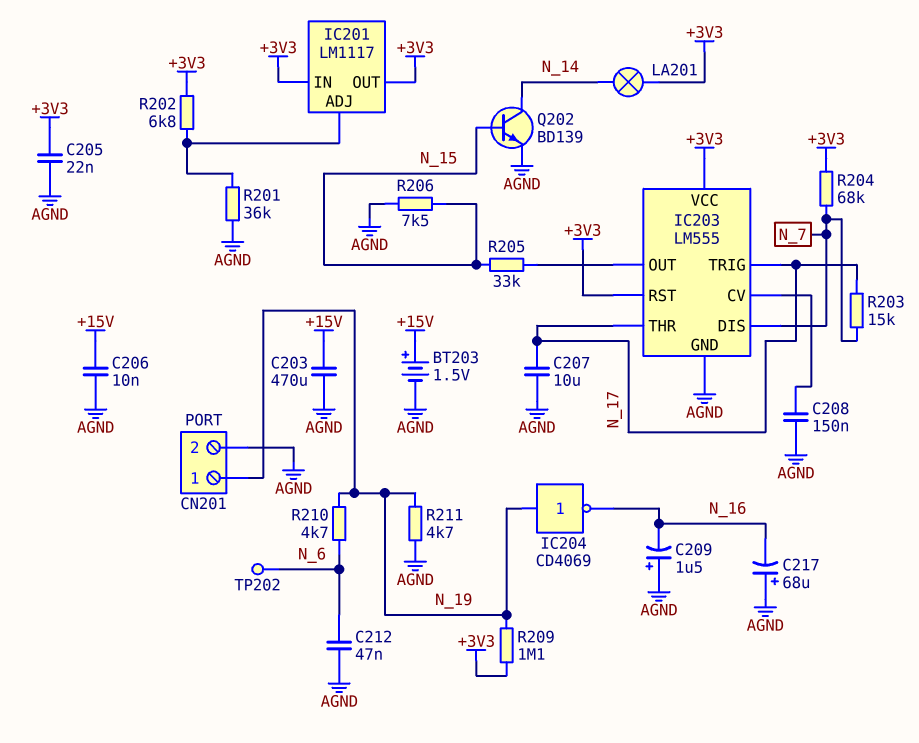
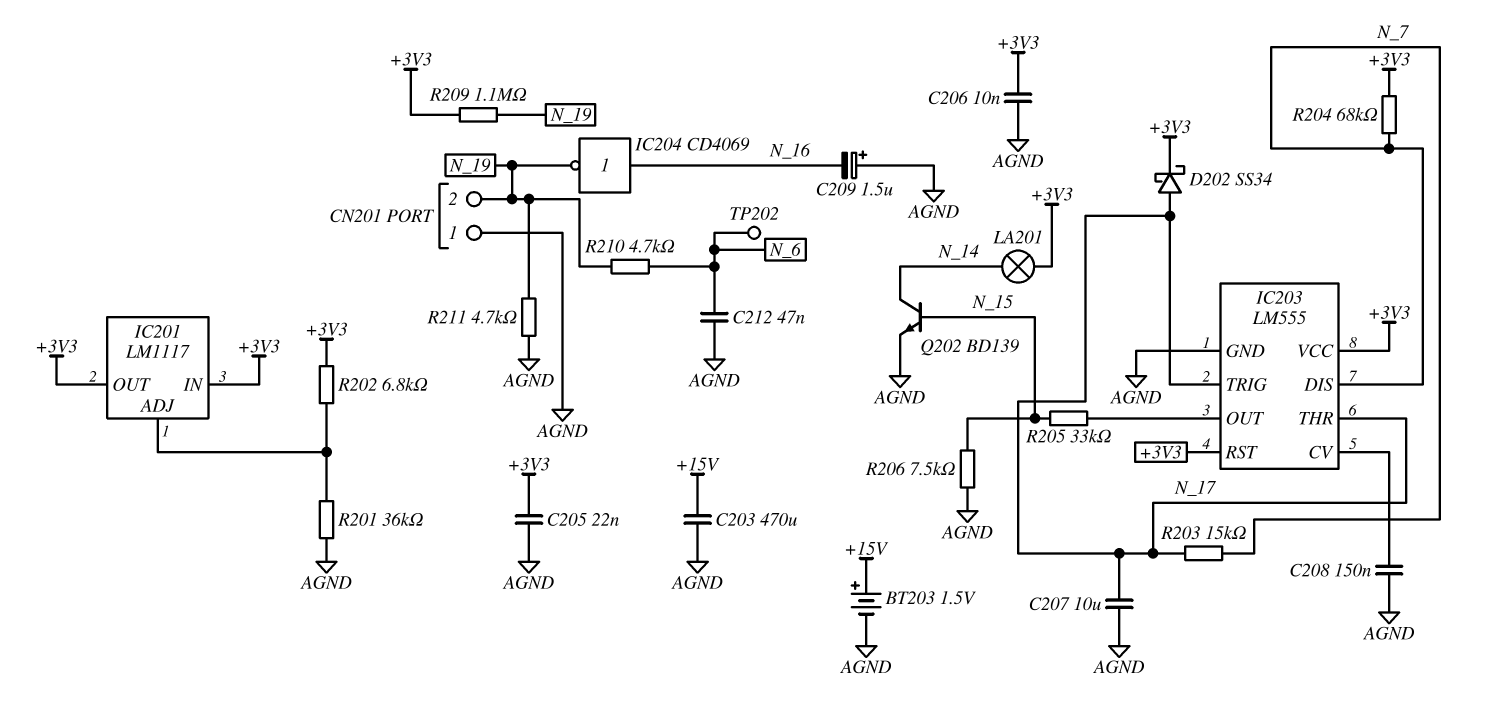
C206: 10nF (+15V, AGND) -> 10nF (+3V3, AGND)
C217: 68uF (plus AGND, minus N_16) -> none
CN201 pin 1: N_19 -> AGND
CN201 pin 2: AGND -> N_19
D202: none -> schottky SS34 (A N_17, K +3V3)
IC204: NOT CD4069 (in N_19, out N_16) -> NOT CD4069 (in N_16, out N_19)

